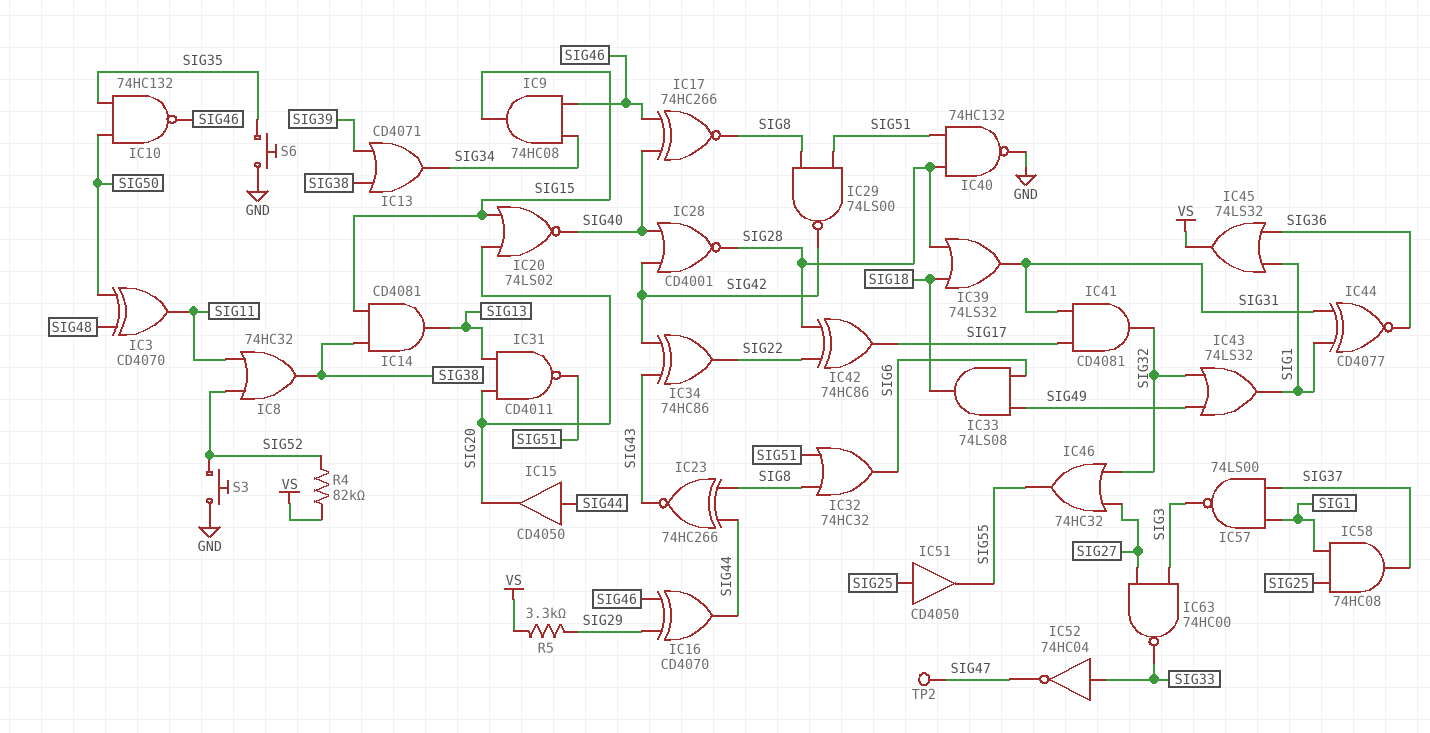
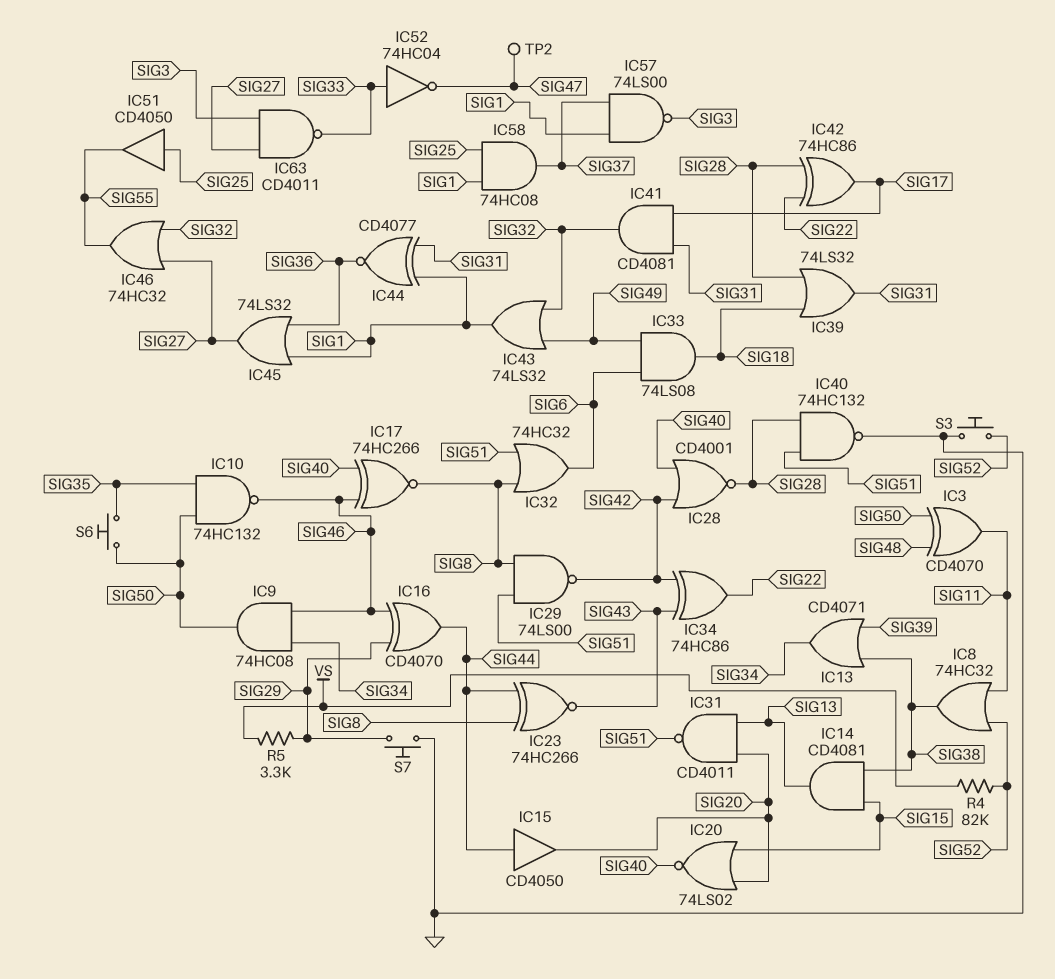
IC9: AND 74HC08 (in SIG34, in SIG46, out SIG15) -> AND 74HC08 (in SIG34, in SIG46, out SIG50)
IC45: OR 74LS32 (in SIG1, in SIG36, out VS) -> OR 74LS32 (in SIG1, in SIG36, out SIG27)
IC63: NAND 74HC00 (in SIG3, in SIG27, out SIG33) -> NAND CD4011 (in SIG3, in SIG27, out SIG33)
S6: button (GND, SIG35) -> button (SIG35, SIG50)
S7: none -> button (GND, SIG29)

